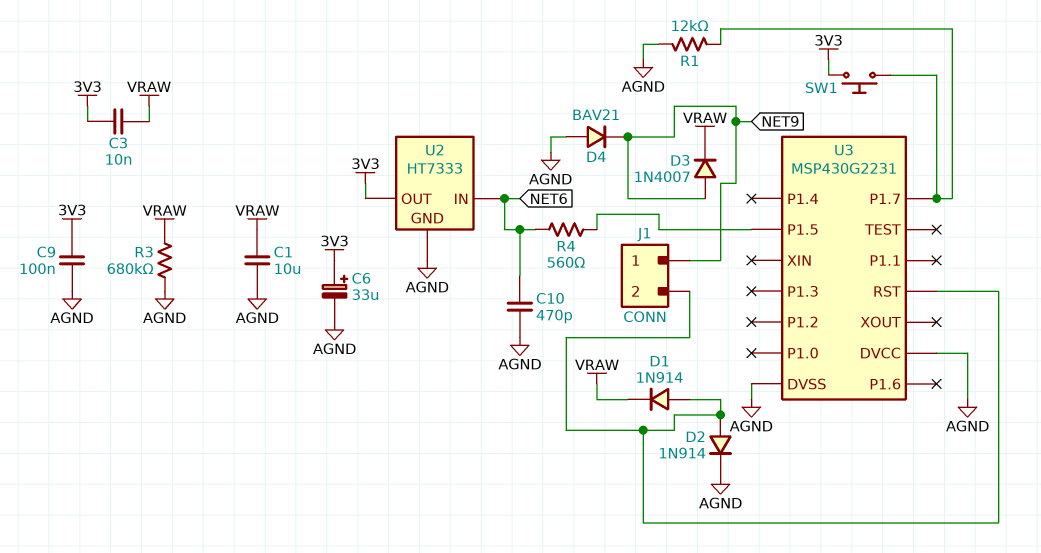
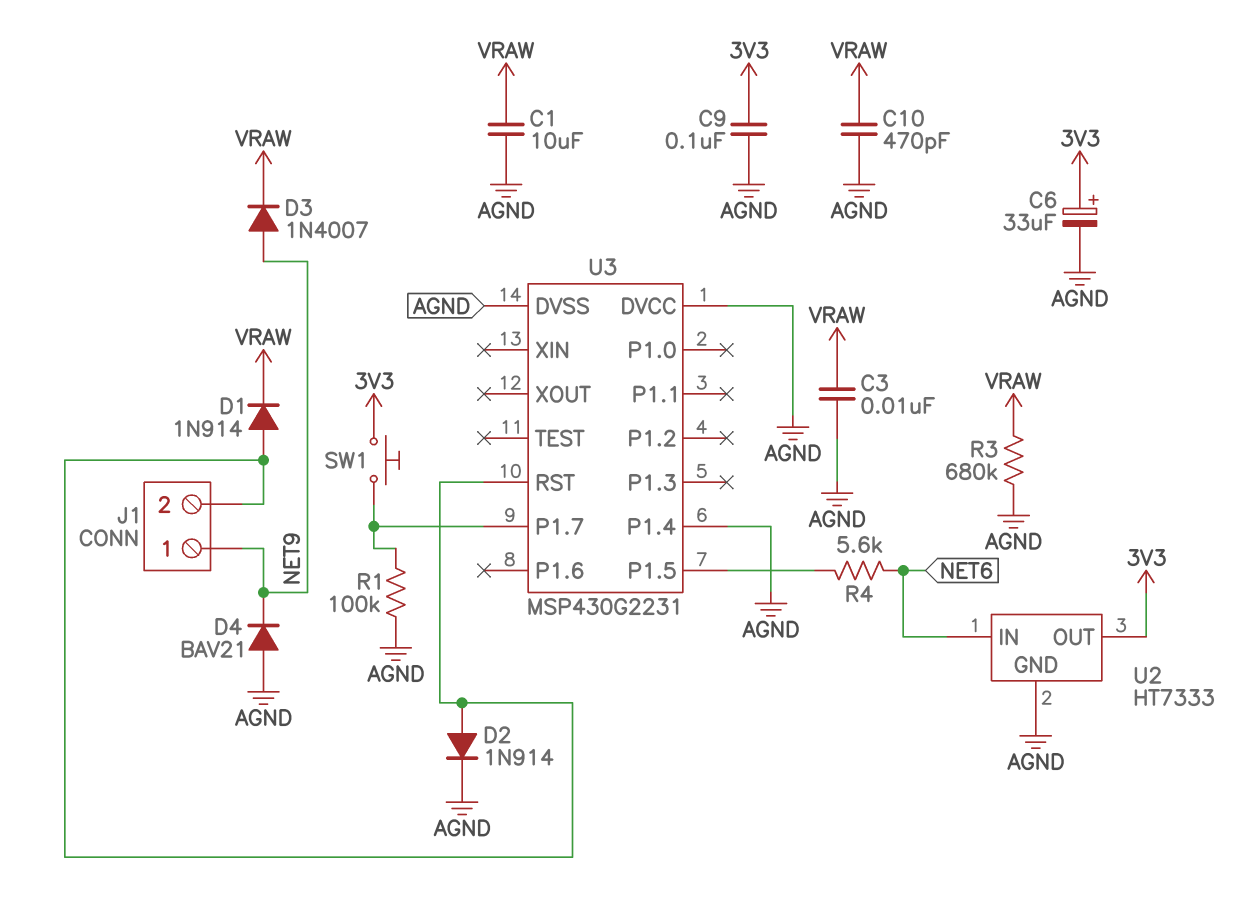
C3: 10nF (3V3, VRAW) -> 10nF (AGND, VRAW)
C10: 470pF (AGND, NET6) -> 470pF (AGND, VRAW)
R1: 12k (AGND, U3/P1.7) -> 100k (AGND, U3/P1.7)
R4: 560 (NET6, U3/P1.5) -> 5.6k (NET6, U3/P1.5)
U3 pin P1.4: none -> AGND

